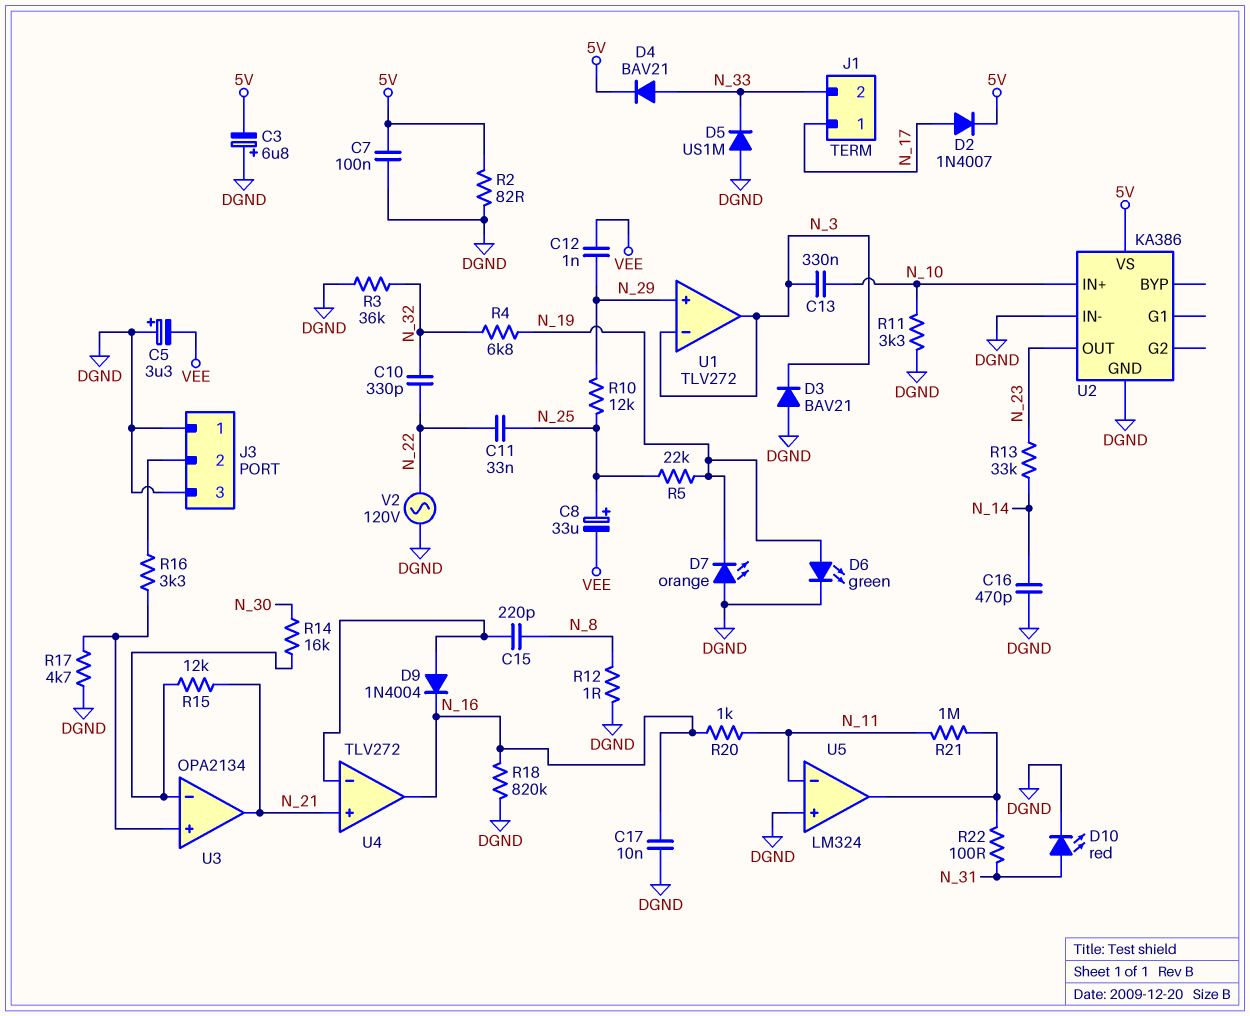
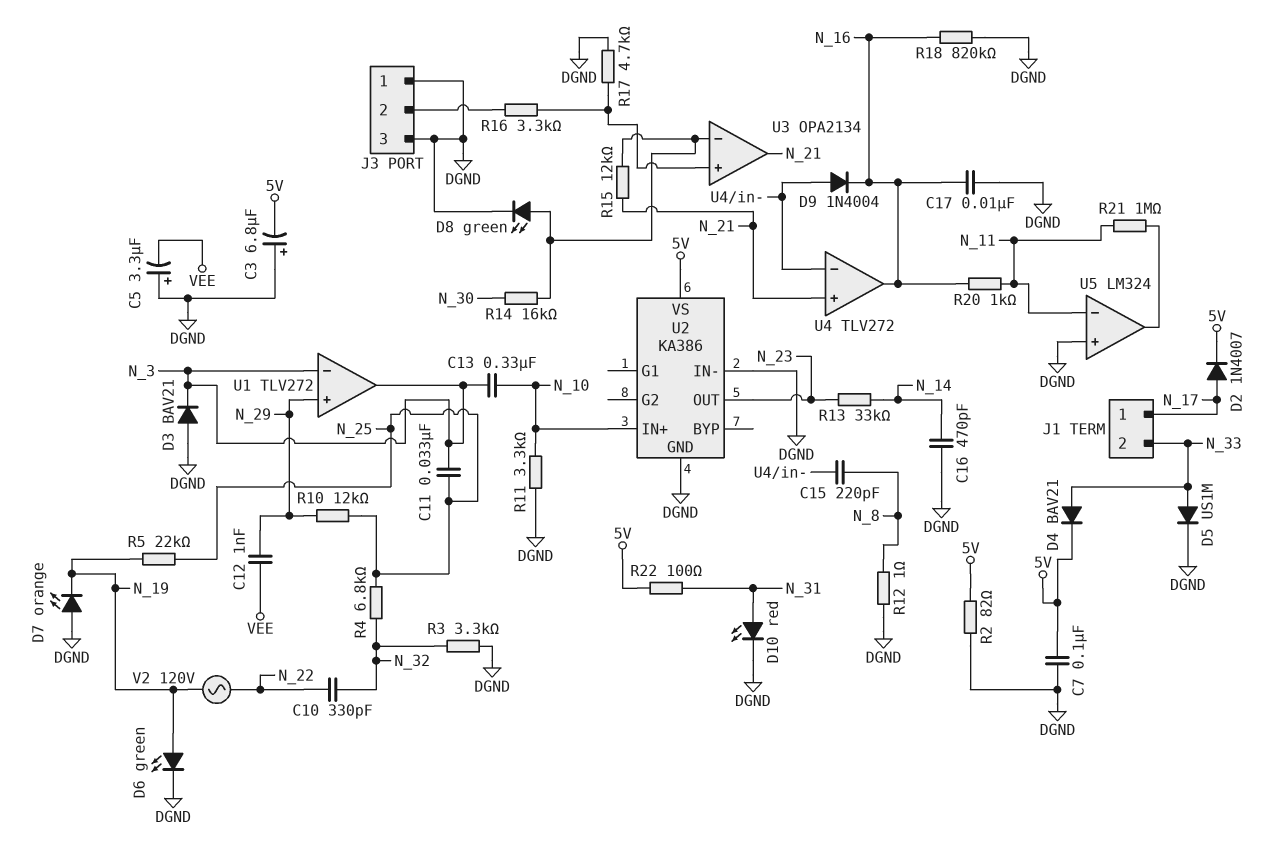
C8: 33uF (plus N_25, minus VEE) -> none
C11: 33nF (N_22, N_25) -> 33nF (N_3, N_25)
D5: diode US1M (A DGND, K N_33) -> diode US1M (A N_33, K DGND)
D8: none -> LED green (A U3/in-, K DGND)
R3: 36k (DGND, N_32) -> 3.3k (DGND, N_32)
R4: 6.8k (N_19, N_32) -> 6.8k (N_25, N_32)
R22: 100 (N_31, U5/out) -> 100 (5V, N_31)
V2: AC 120V (DGND, N_22) -> AC 120V (N_19, N_22)

